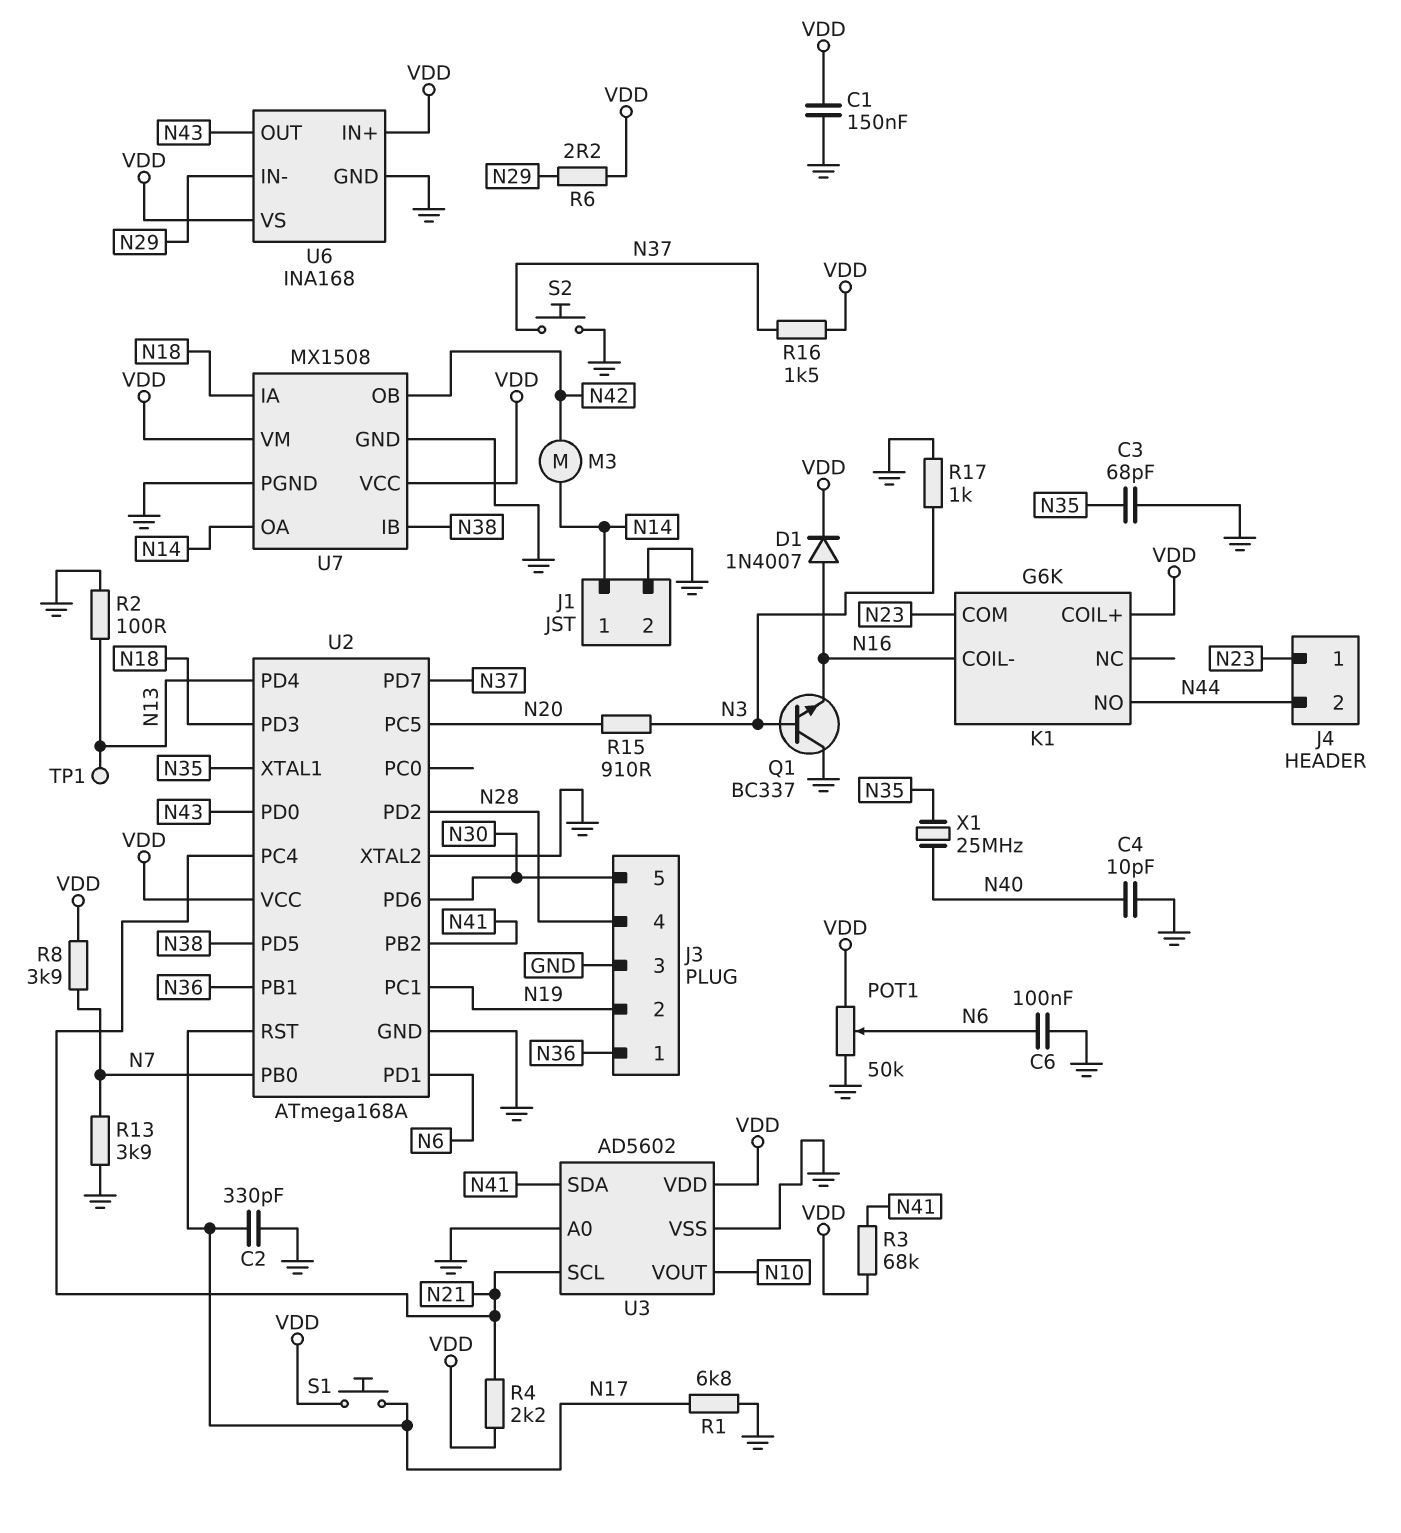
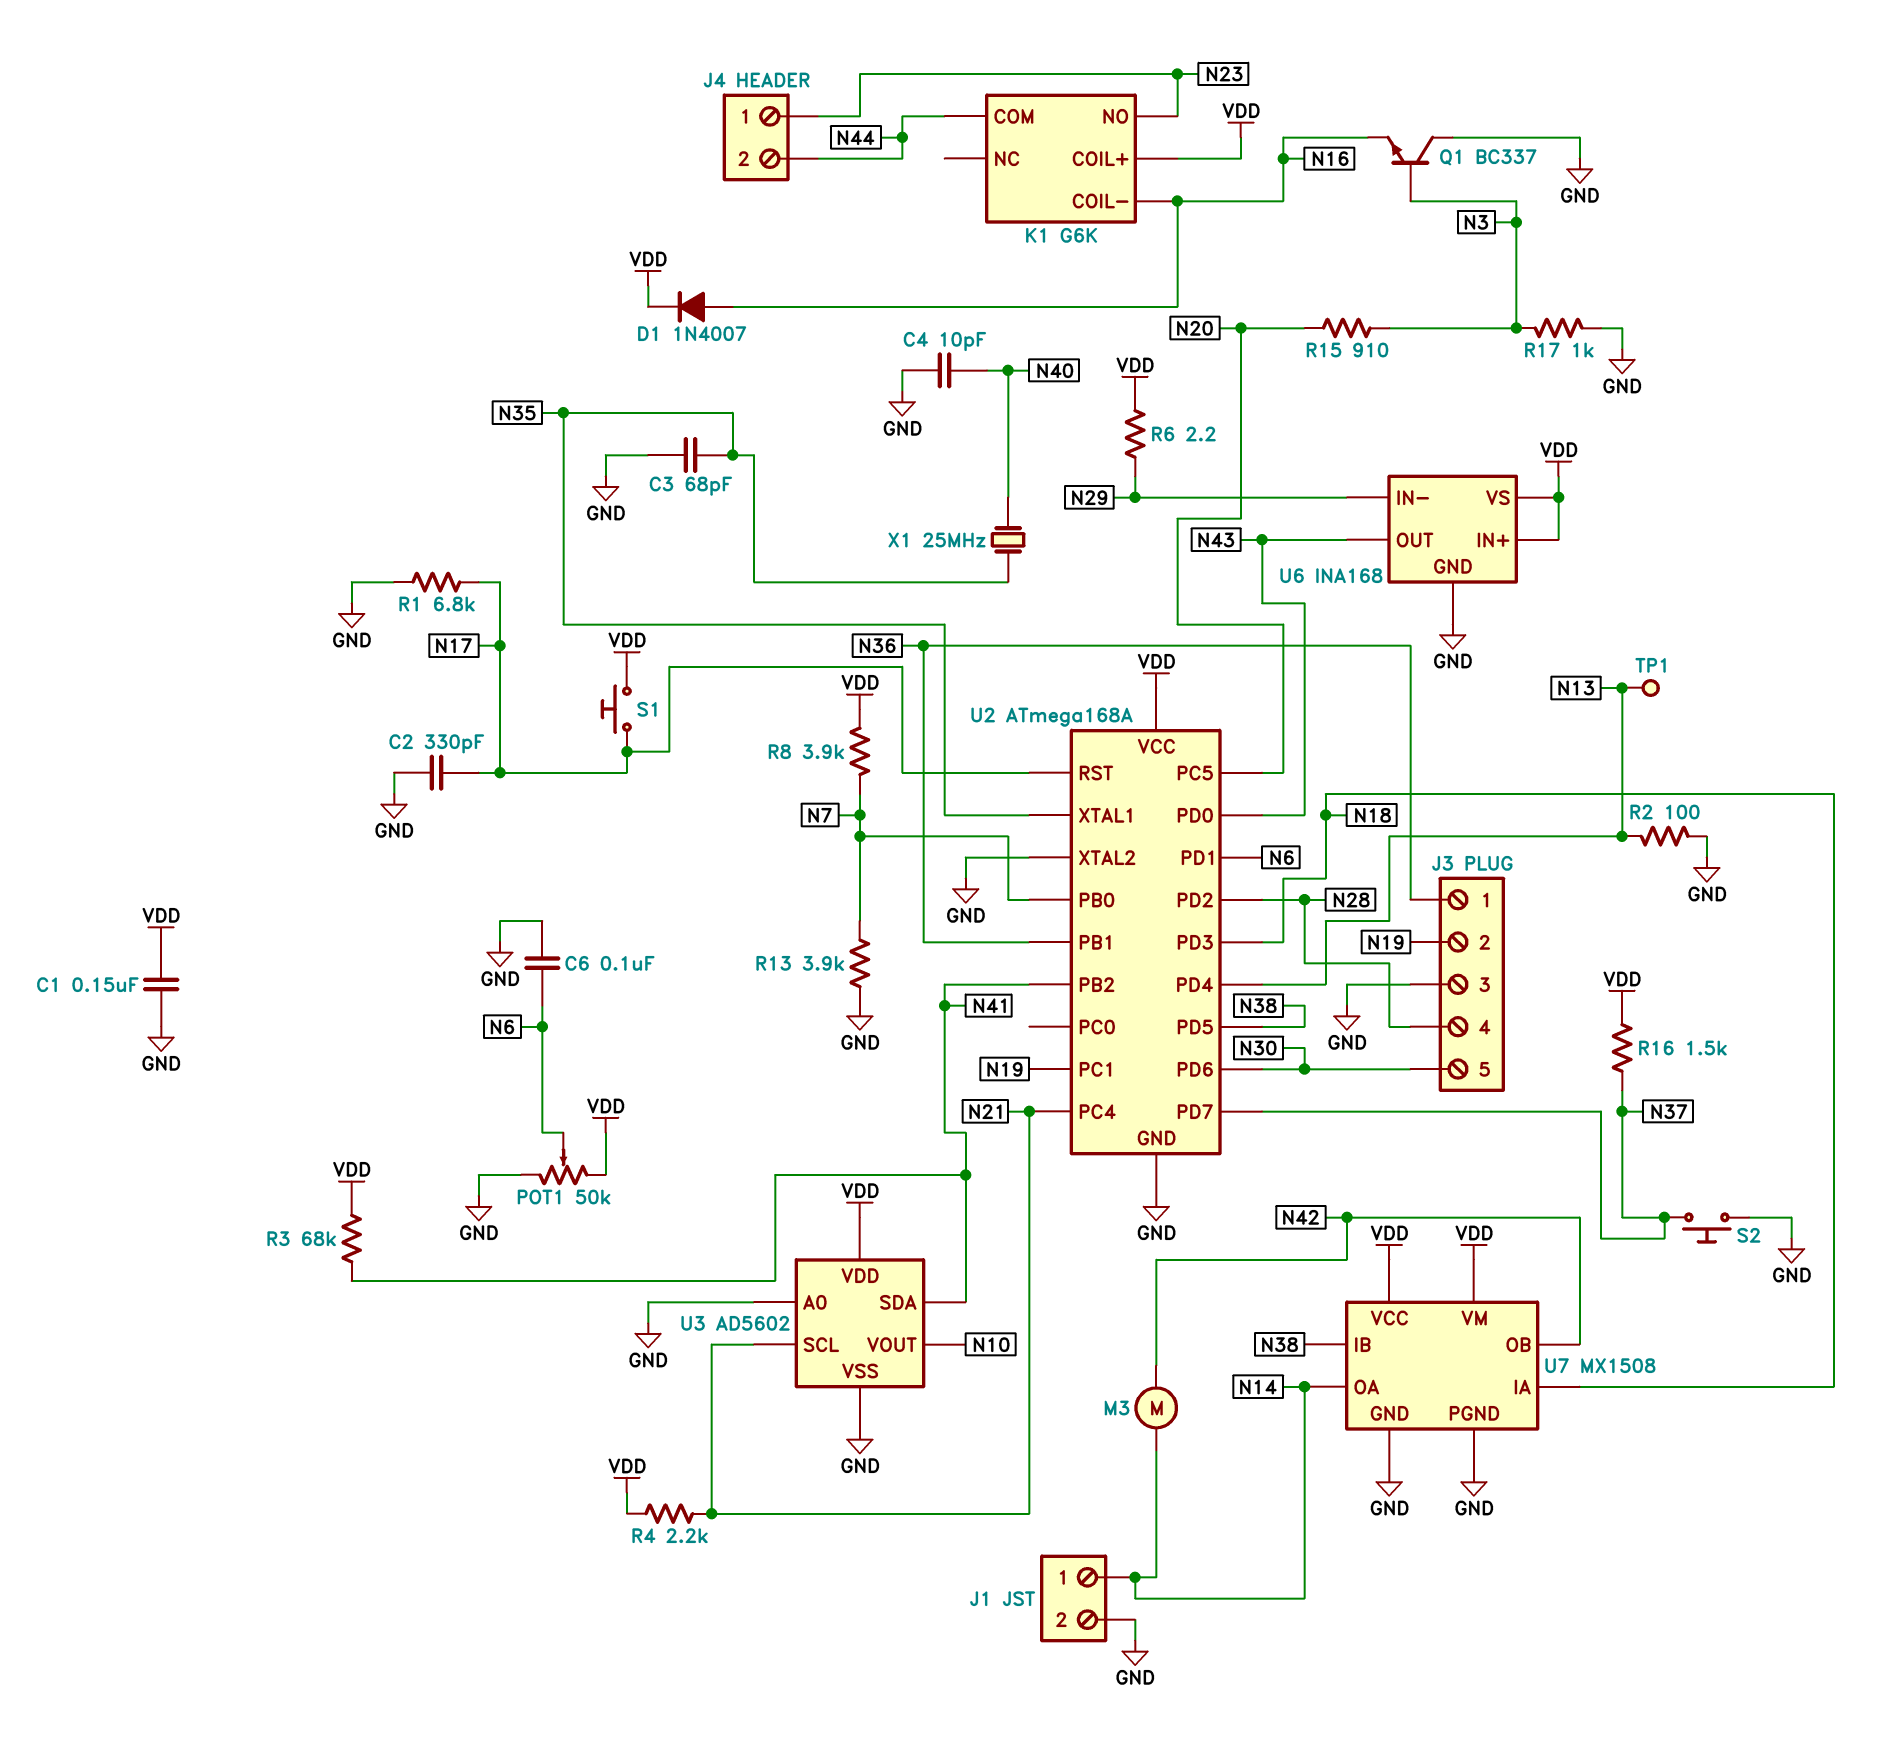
K1 pin COM: N23 -> N44
K1 pin NO: N44 -> N23

